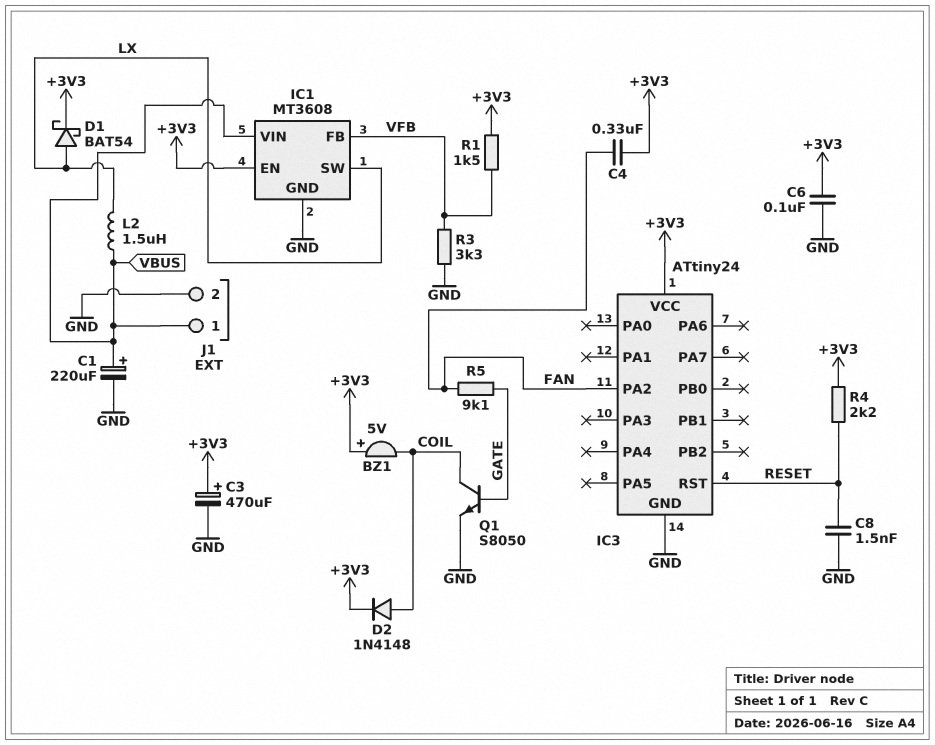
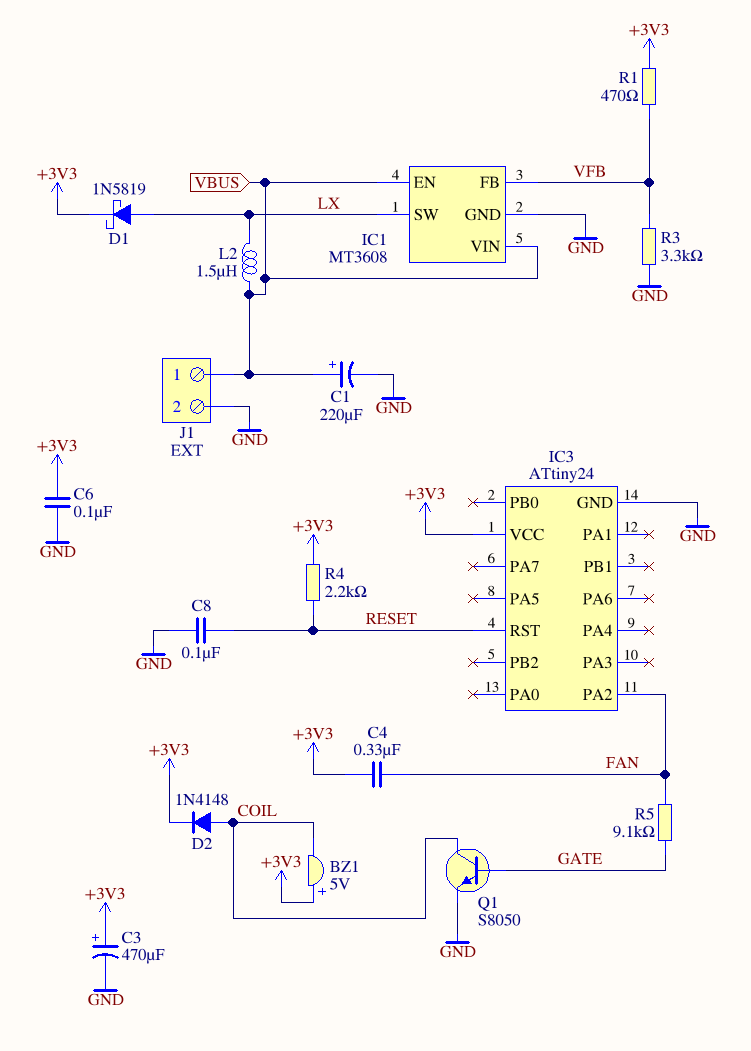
C8: 1.5nF (GND, RESET) -> 100nF (GND, RESET)
D1: schottky BAT54 (A LX, K +3V3) -> schottky 1N5819 (A LX, K +3V3)
IC1 pin EN: +3V3 -> VBUS
R1: 1.5k (+3V3, VFB) -> 470 (+3V3, VFB)

